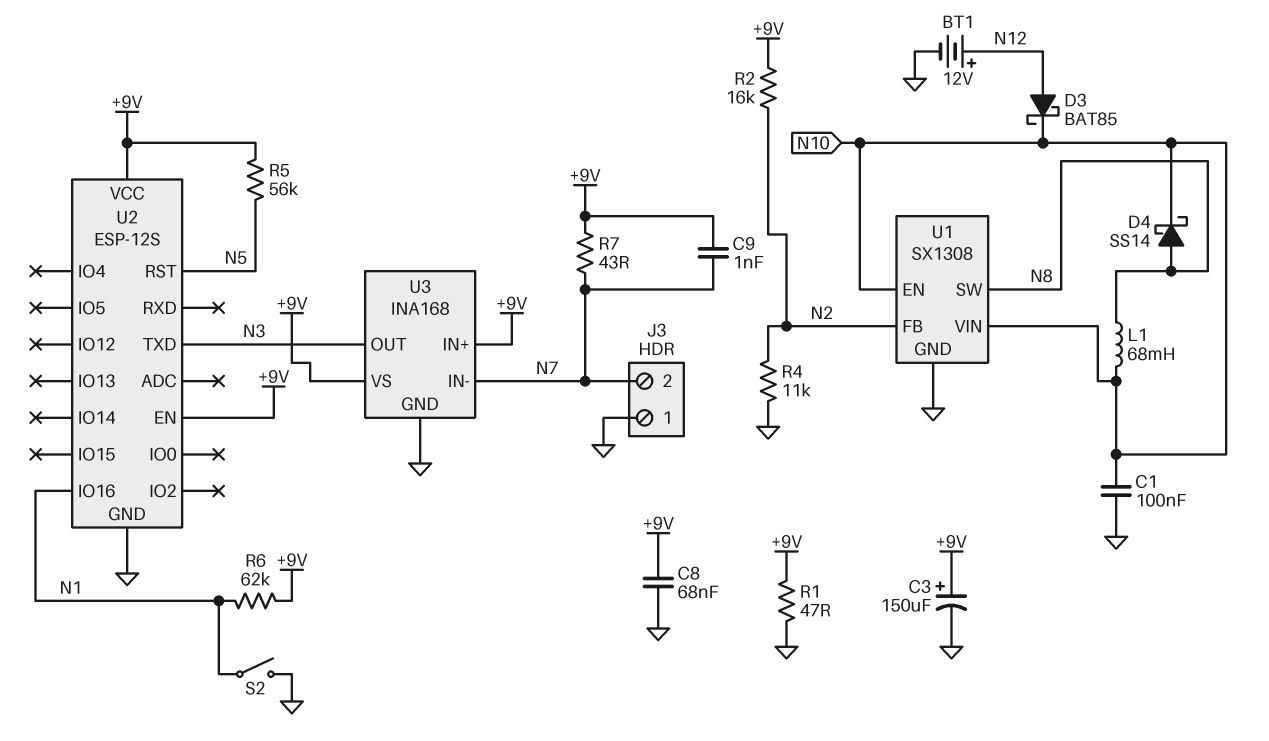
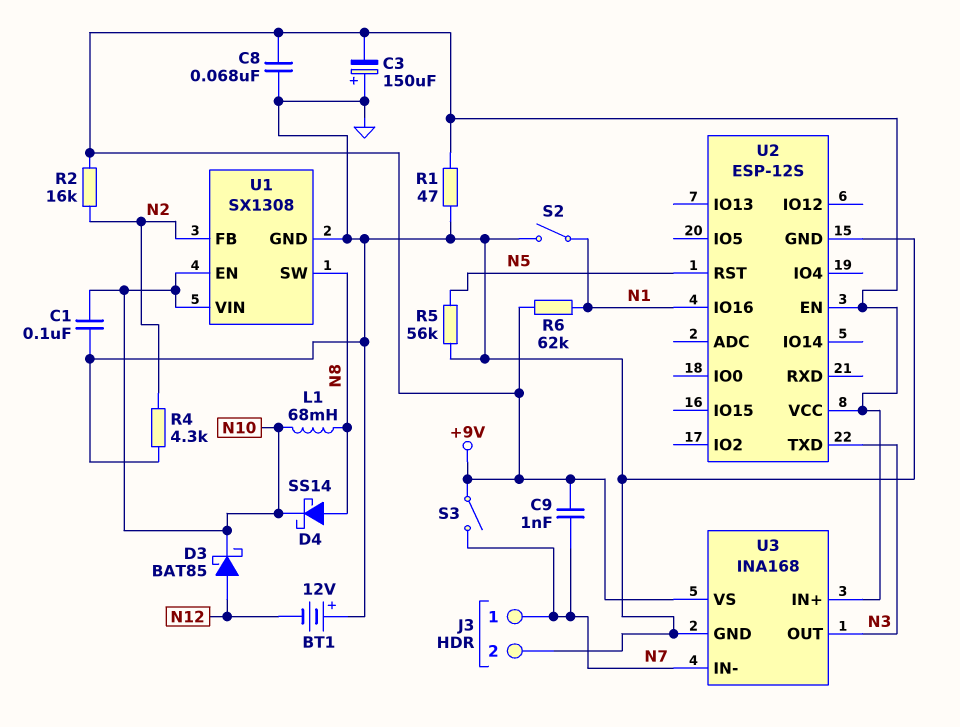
BT1: 12V (plus N12, minus GND) -> 12V (plus GND, minus N12)
C3: 150uF (plus +9V, minus GND) -> 150uF (plus GND, minus +9V)
J3 pin 1: GND -> N7
J3 pin 2: N7 -> GND
R4: 11k (GND, N2) -> 4.3k (GND, N2)
R5: 56k (+9V, N5) -> 56k (GND, N5)
R7: 43 (+9V, N7) -> none
S3: none -> switch (+9V, N7)

